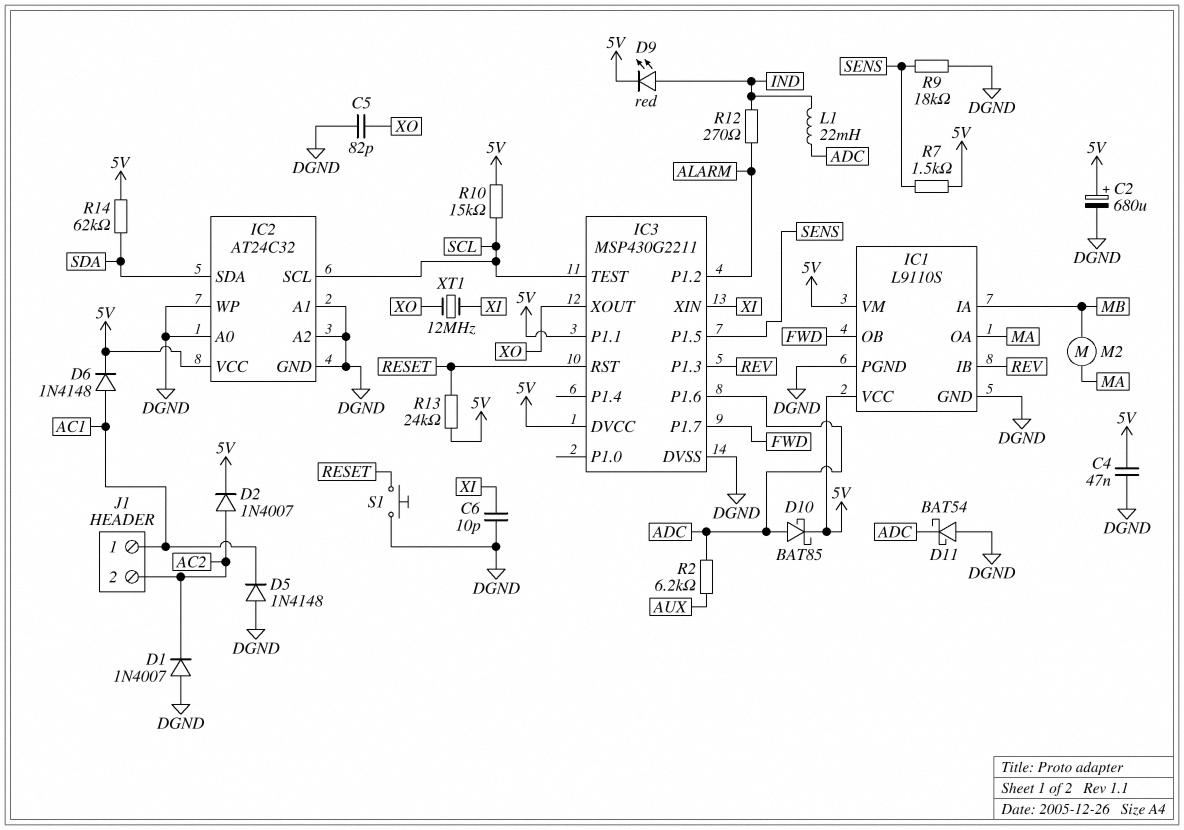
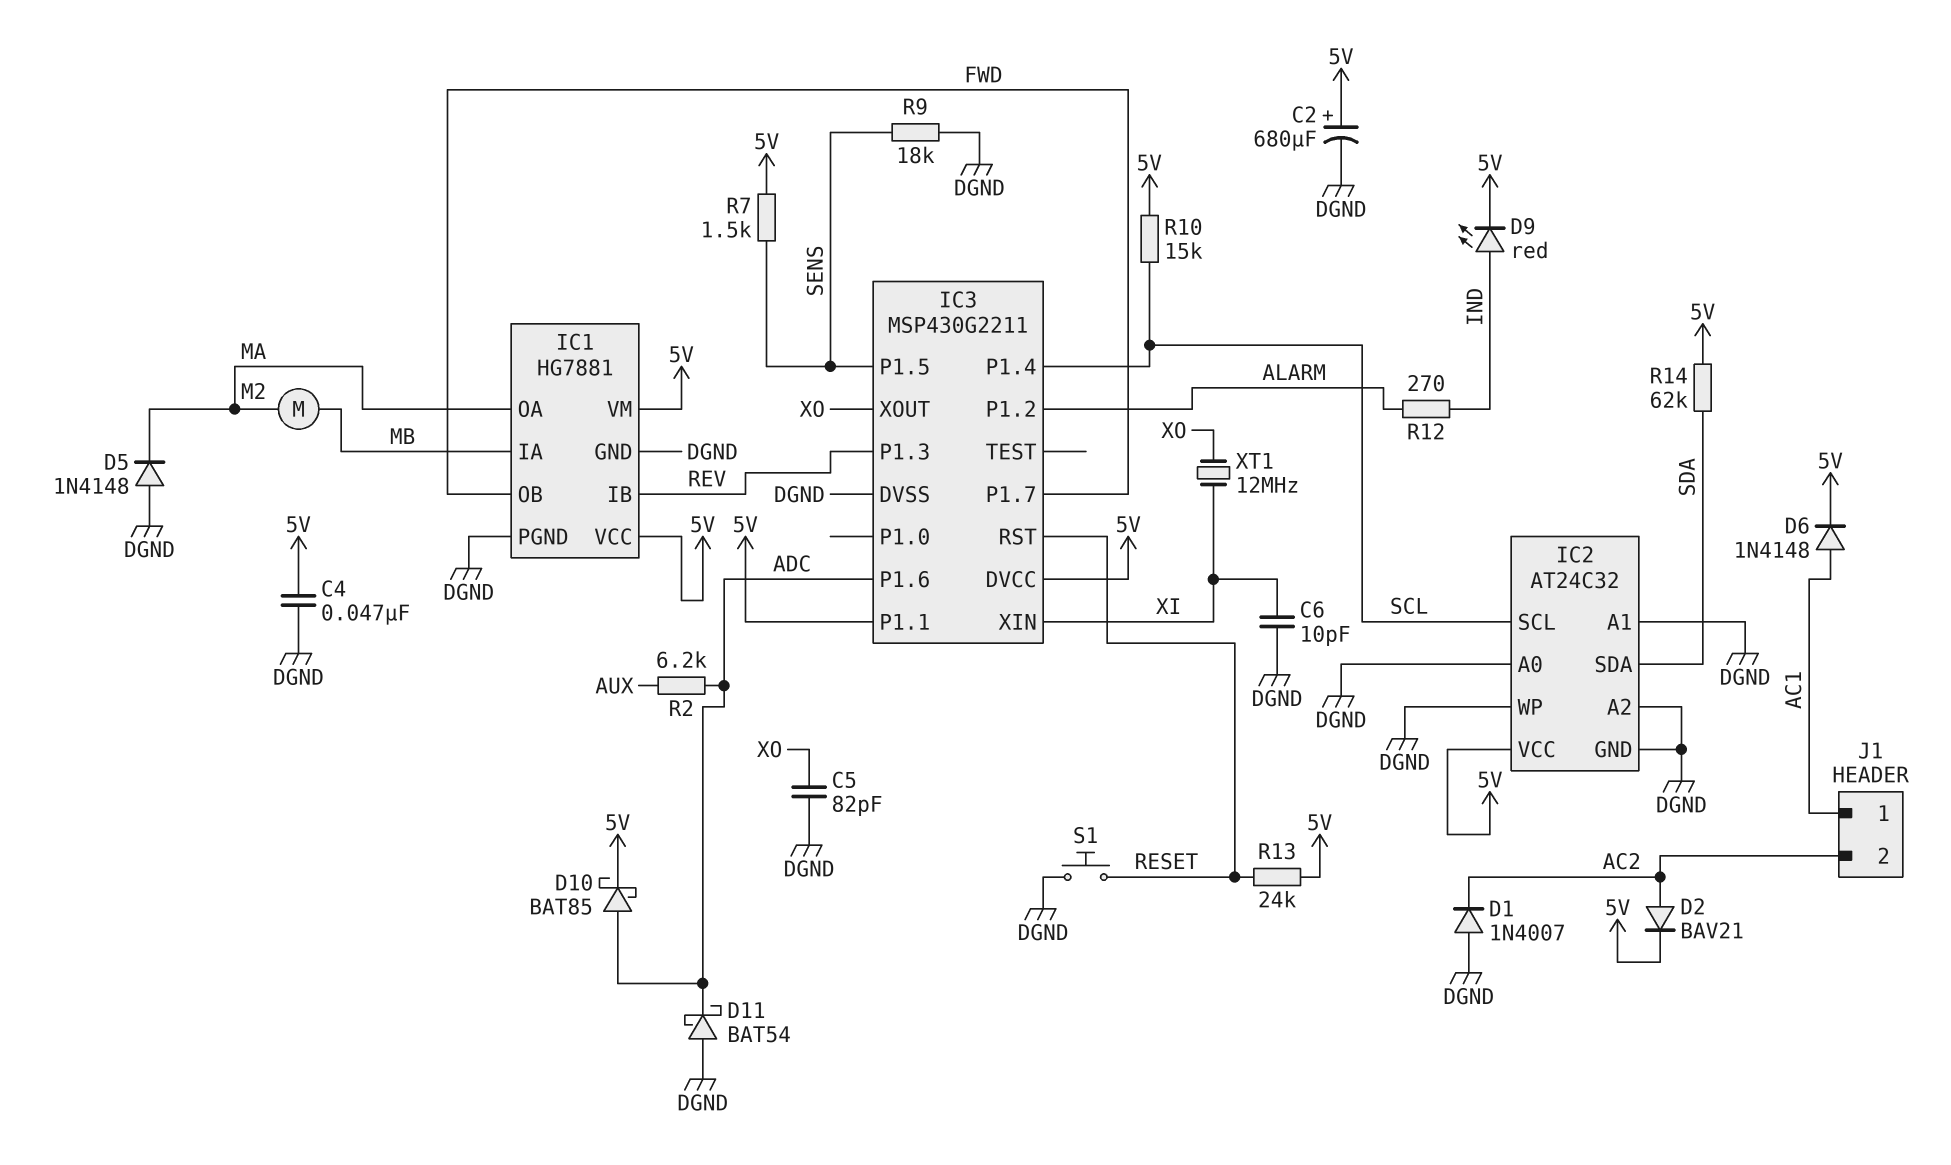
D2: diode 1N4007 (A AC2, K 5V) -> diode BAV21 (A AC2, K 5V)
D5: diode 1N4148 (A DGND, K AC1) -> diode 1N4148 (A DGND, K MA)
IC1: L9110S -> HG7881
IC3 pin P1.4: none -> SCL
IC3 pin TEST: SCL -> none
L1: 22mH (ADC, IND) -> none

